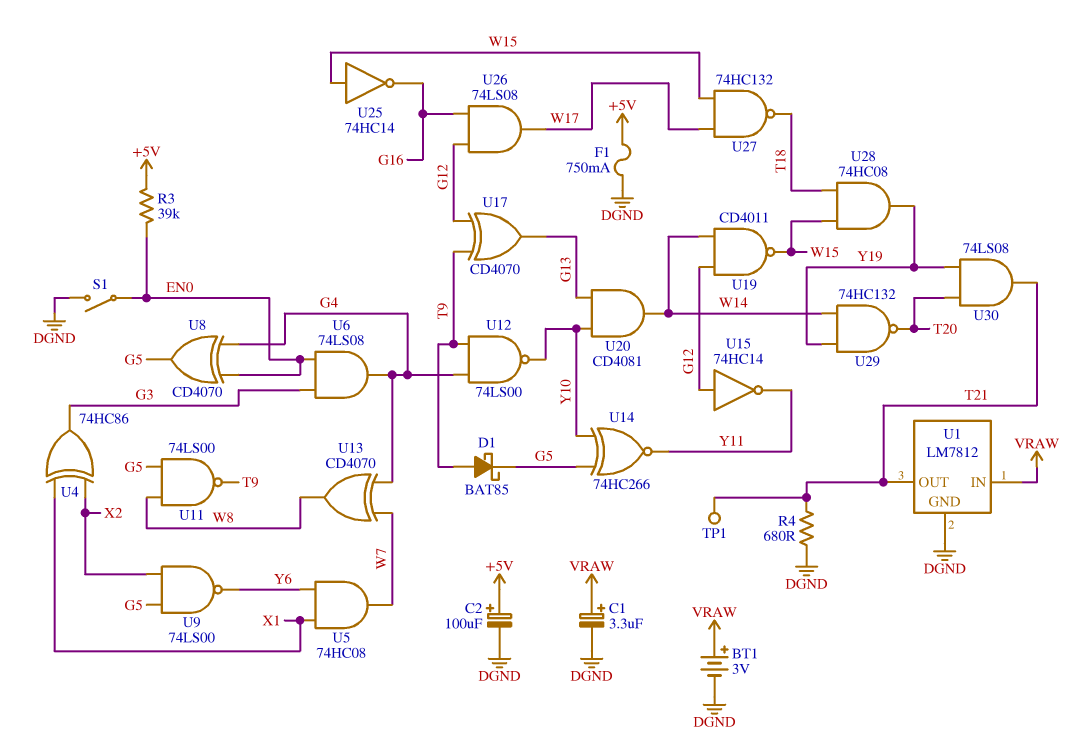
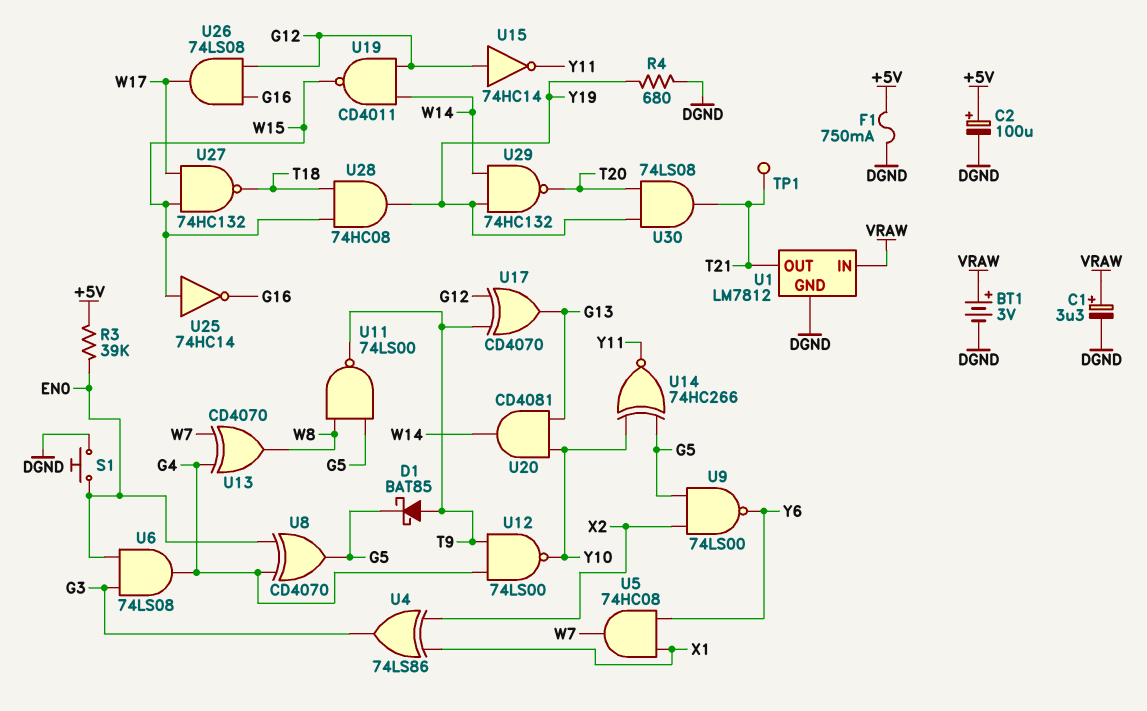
R4: 680 (DGND, T21) -> 680 (DGND, Y19)
S1: switch (DGND, EN0) -> button (DGND, EN0)
U4: XOR 74HC86 (in X1, in X2, out G3) -> XOR 74LS86 (in X1, in X2, out G3)

